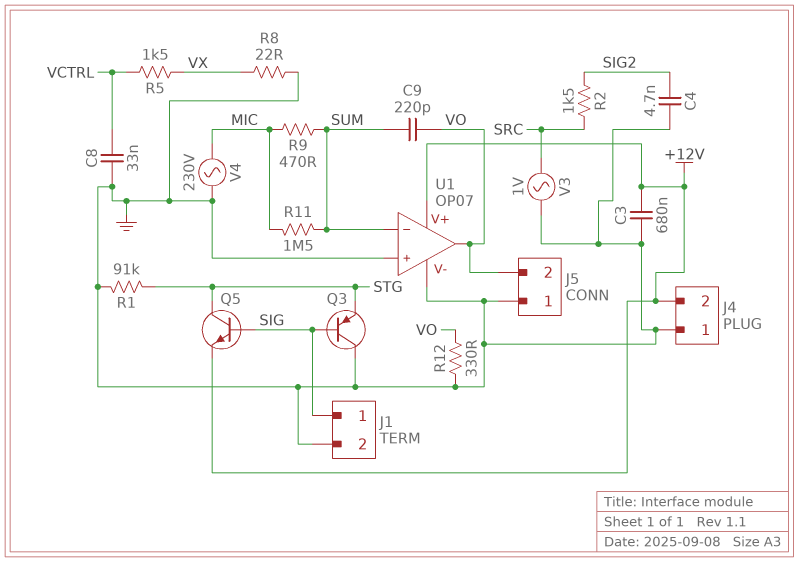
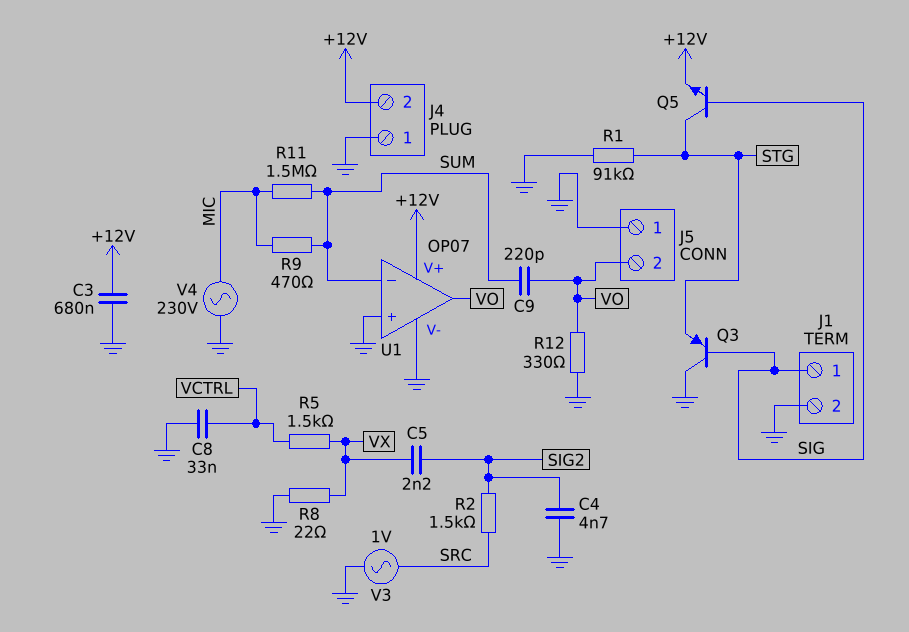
C5: none -> 2.2nF (SIG2, VX)

